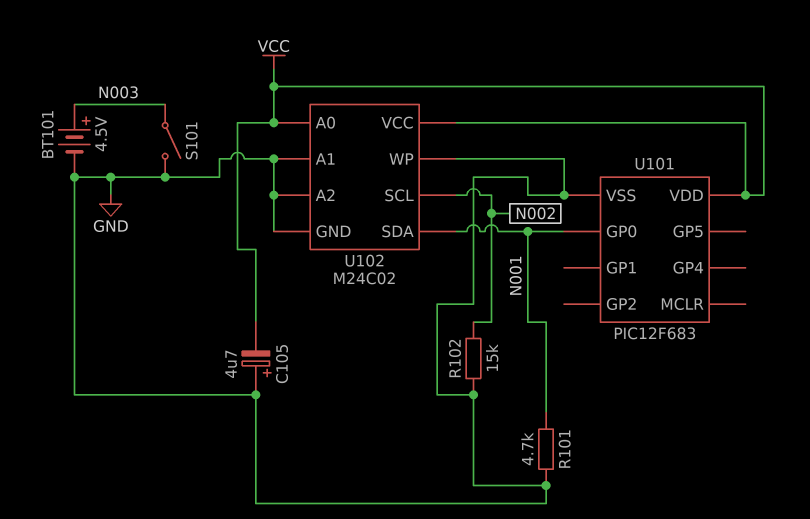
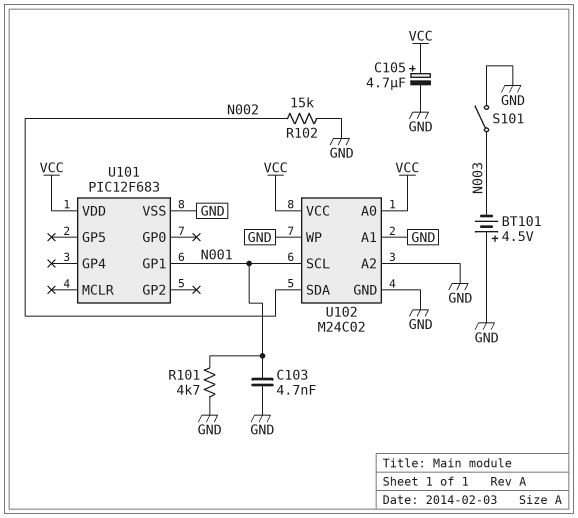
BT101: 4.5V (plus N003, minus GND) -> 4.5V (plus GND, minus N003)
C103: none -> 4.7nF (GND, N001)
C105: 4.7uF (plus GND, minus VCC) -> 4.7uF (plus VCC, minus GND)
U101 pin GP0: N001 -> none
U101 pin GP1: none -> N001
U102 pin SCL: N002 -> N001
U102 pin SDA: N001 -> N002

